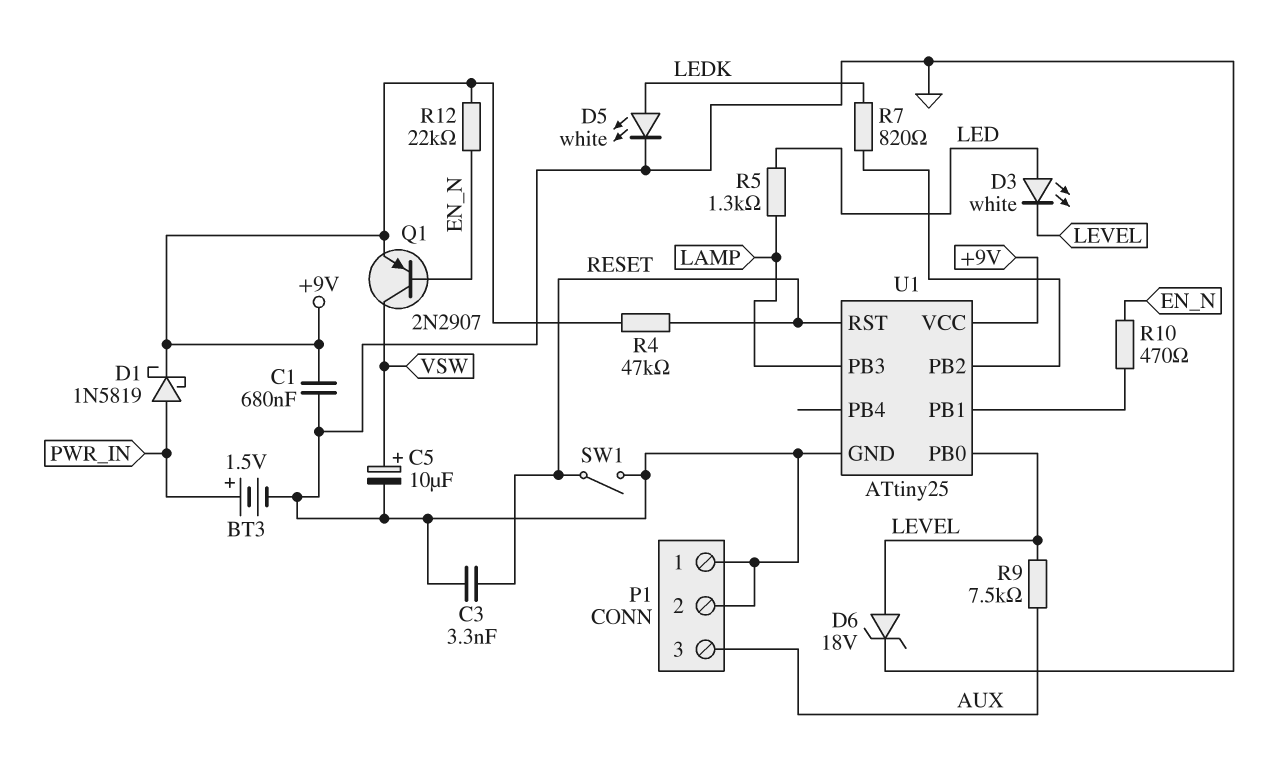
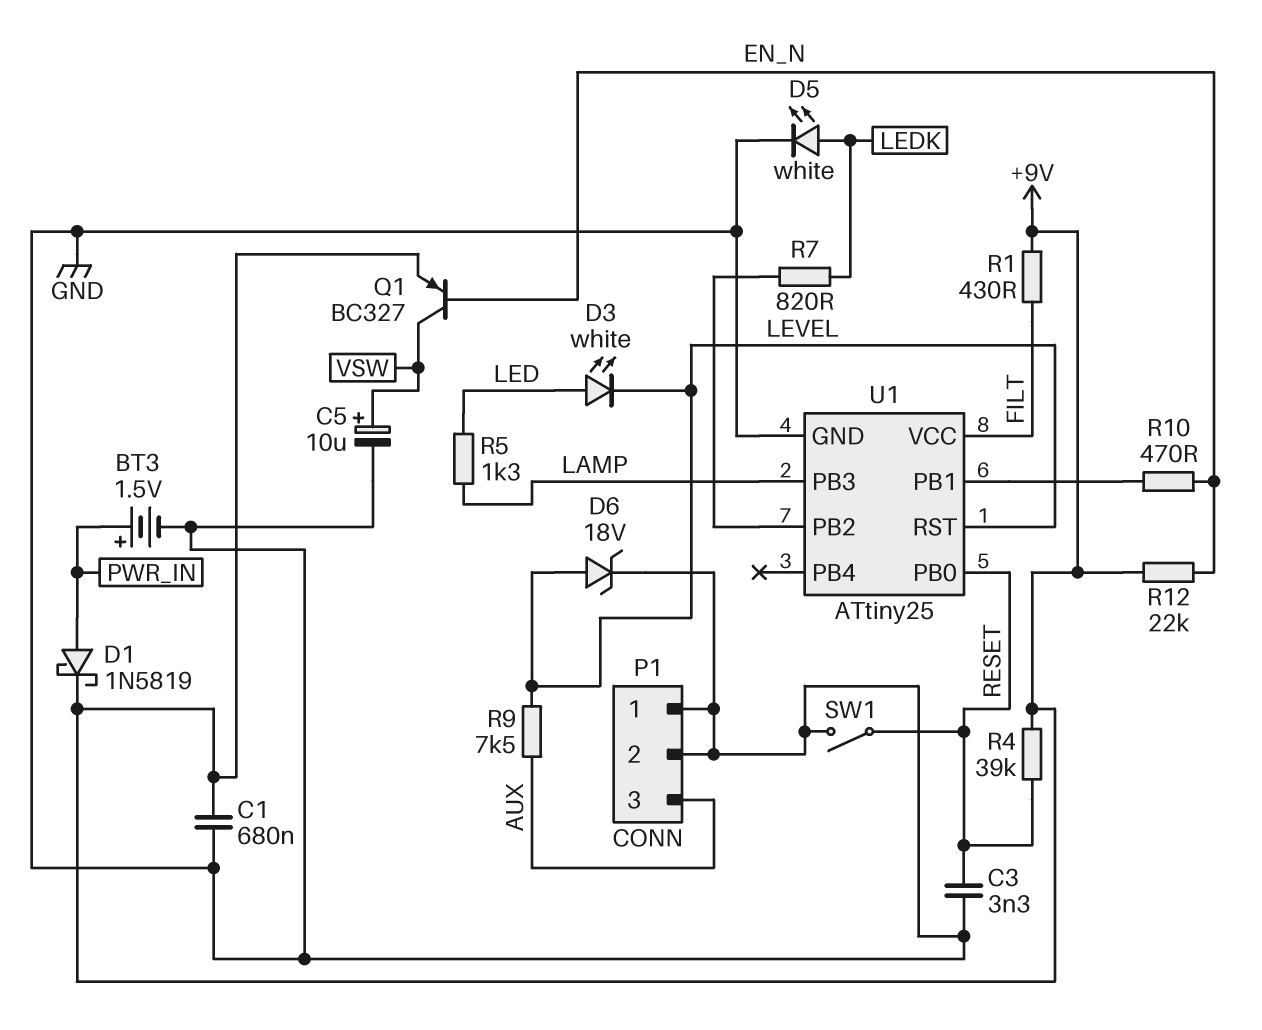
Q1: PNP 2N2907 (B EN_N, C VSW, E +9V) -> PNP BC327 (B EN_N, C VSW, E +9V)
R1: none -> 430 (+9V, FILT)
R4: 47k (+9V, RESET) -> 39k (+9V, RESET)
U1 pin PB0: LEVEL -> RESET
U1 pin RST: RESET -> LEVEL
U1 pin VCC: +9V -> FILT

